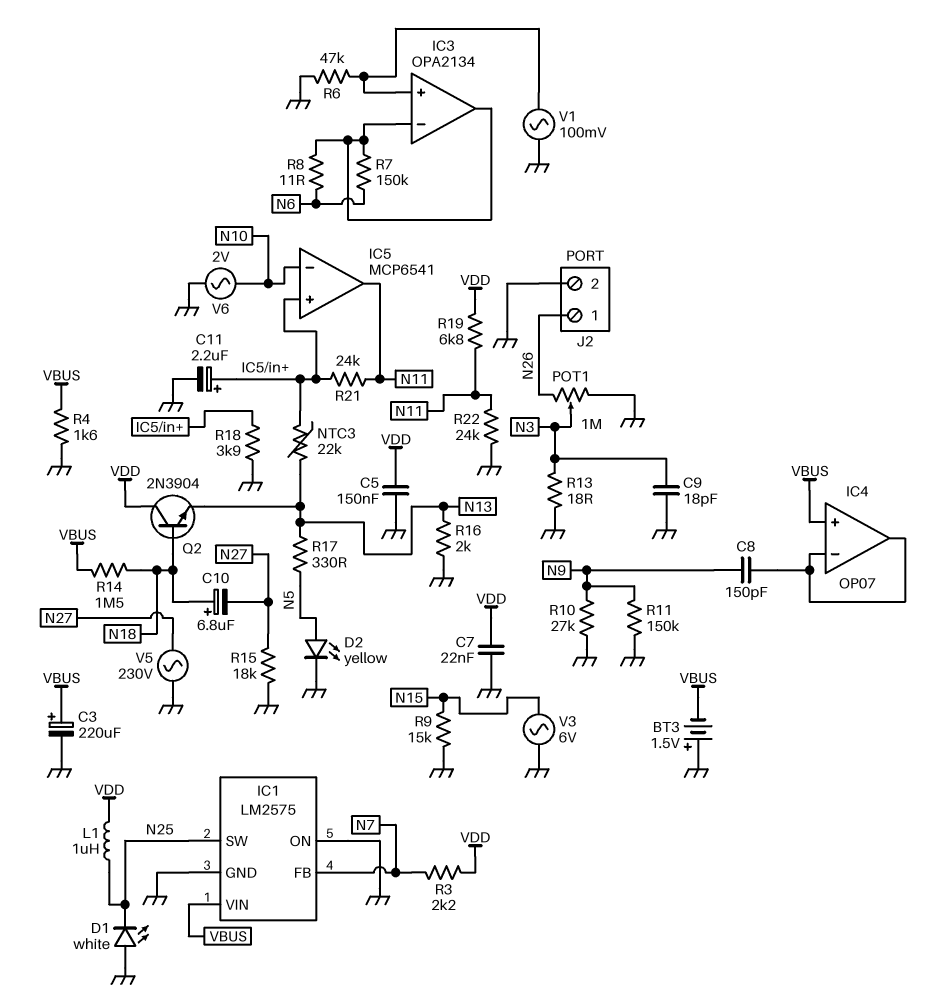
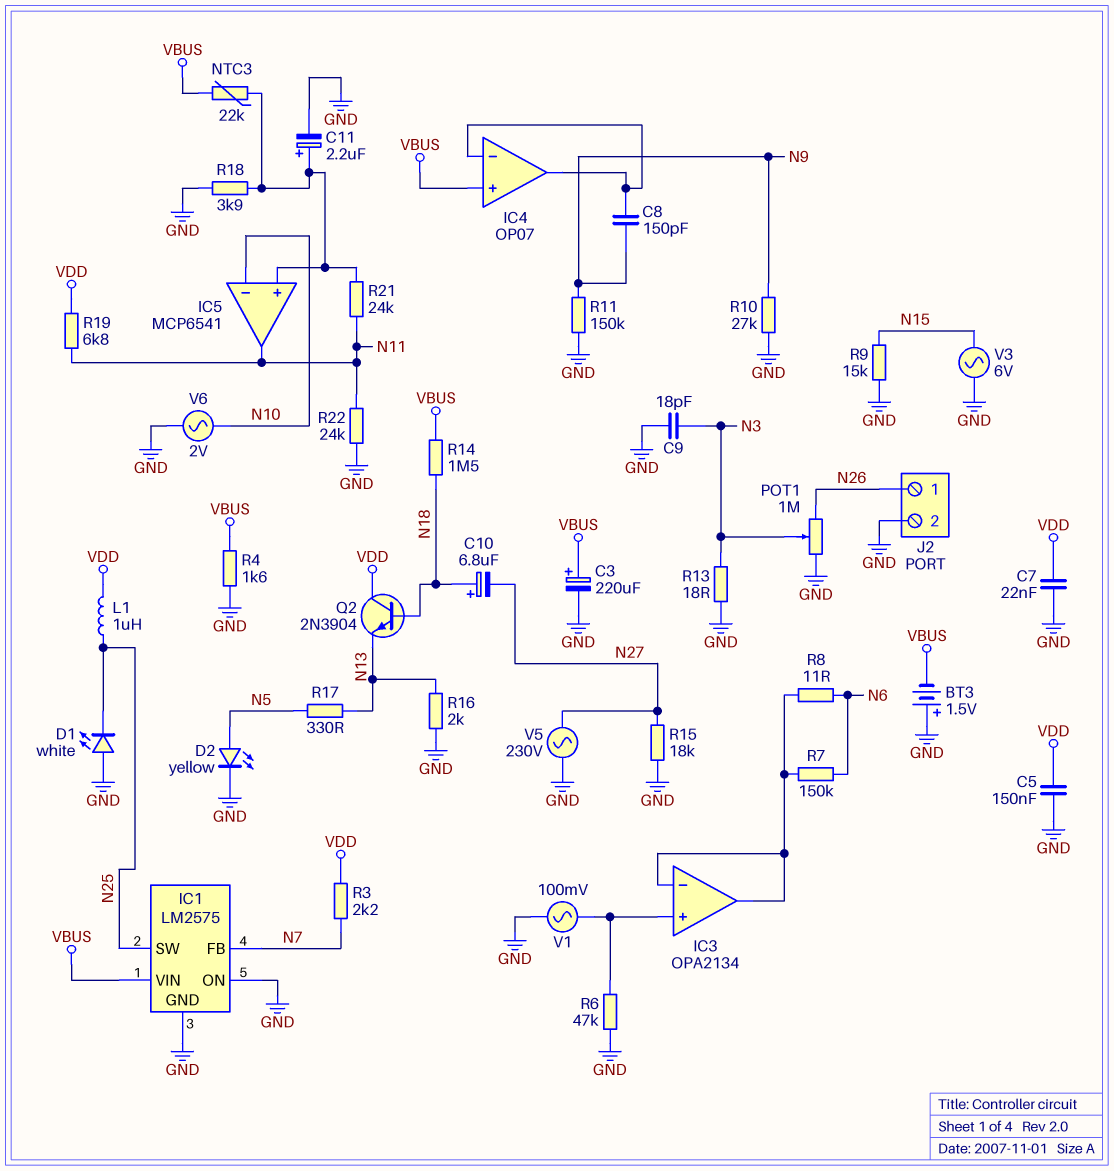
NTC3: 22k (IC5/in+, N13) -> 22k (IC5/in+, VBUS)

